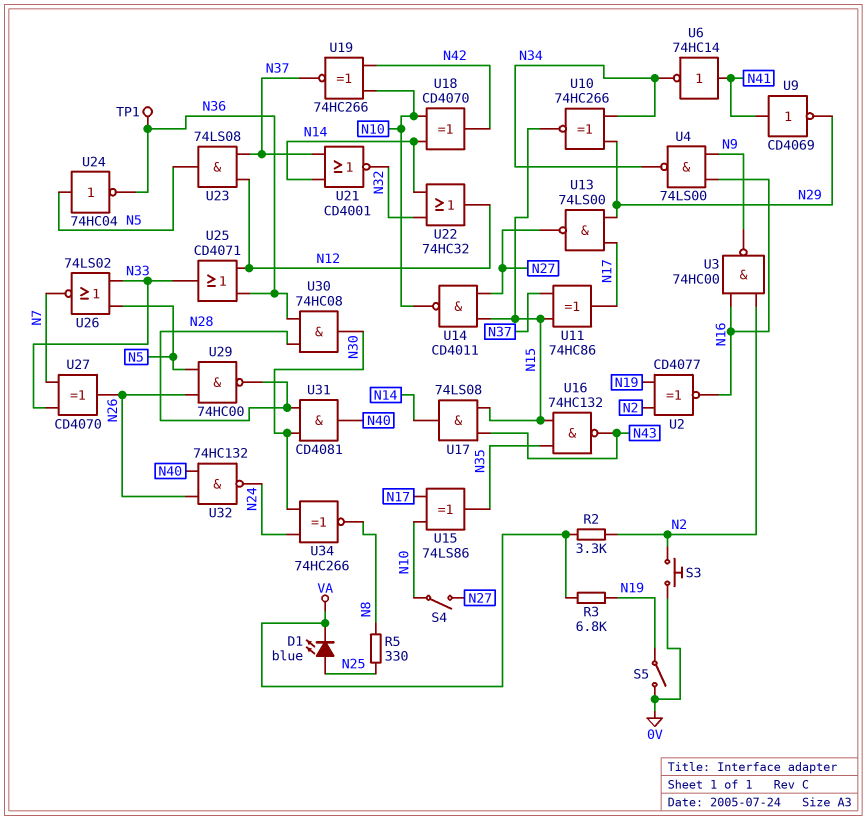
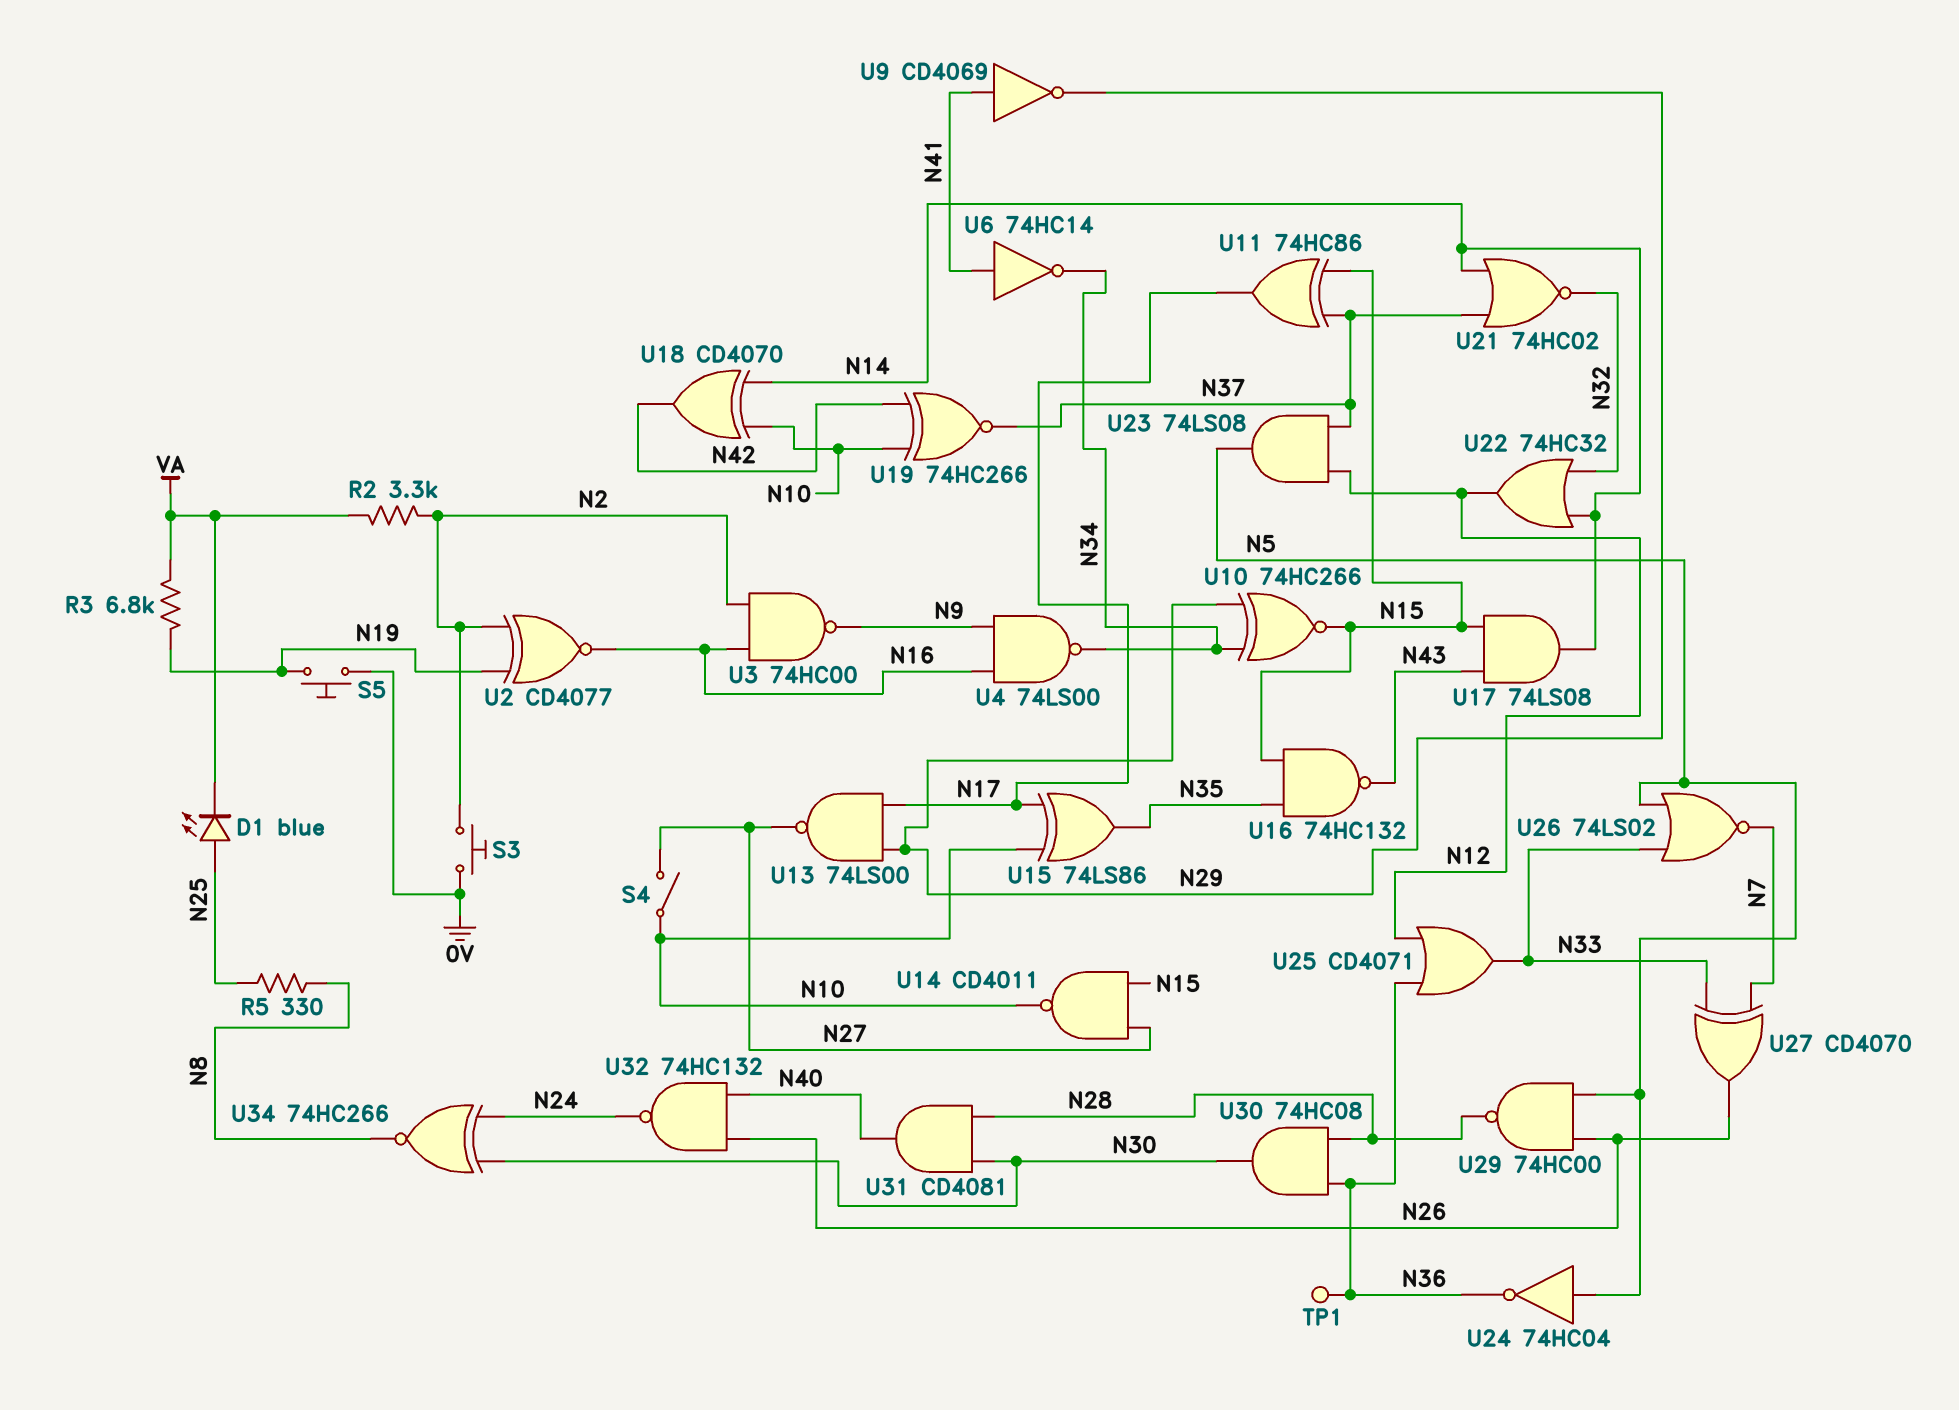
S5: switch (0V, N19) -> button (0V, N19)
U21: NOR CD4001 (in N14, in N37, out N32) -> NOR 74HC02 (in N14, in N37, out N32)

